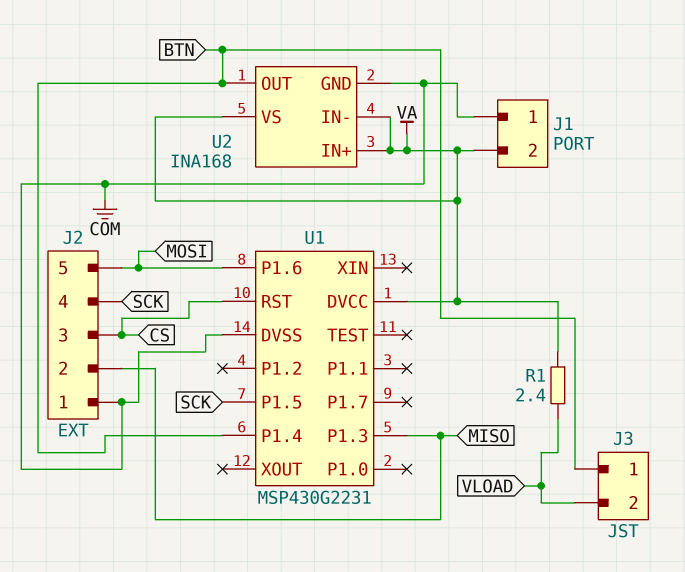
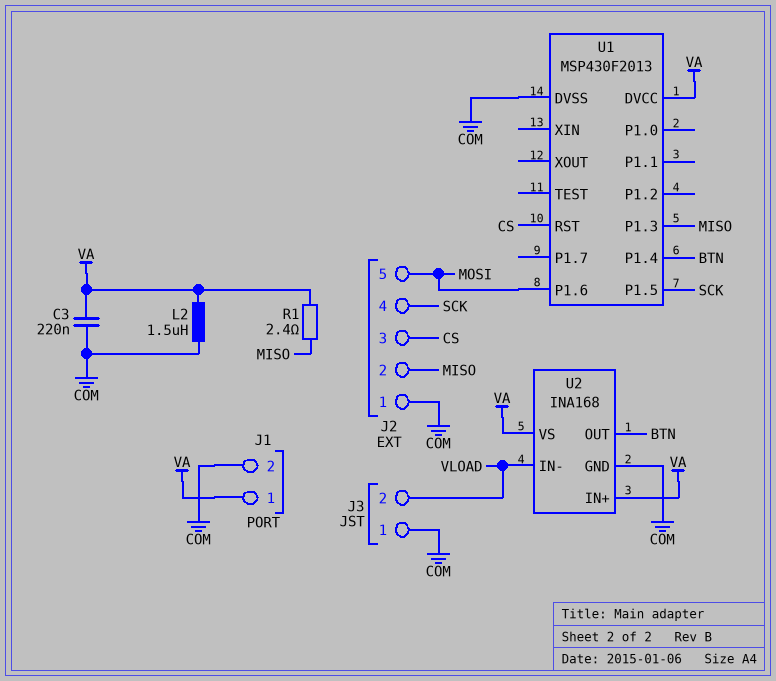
C3: none -> 220nF (COM, VA)
J1 pin 1: COM -> VA
J1 pin 2: VA -> COM
J3 pin 1: BTN -> COM
L2: none -> 1.5uH (COM, VA)
R1: 2.4 (VA, VLOAD) -> 2.4 (MISO, VA)
U1: MSP430G2231 -> MSP430F2013
U2 pin IN-: VA -> VLOAD

